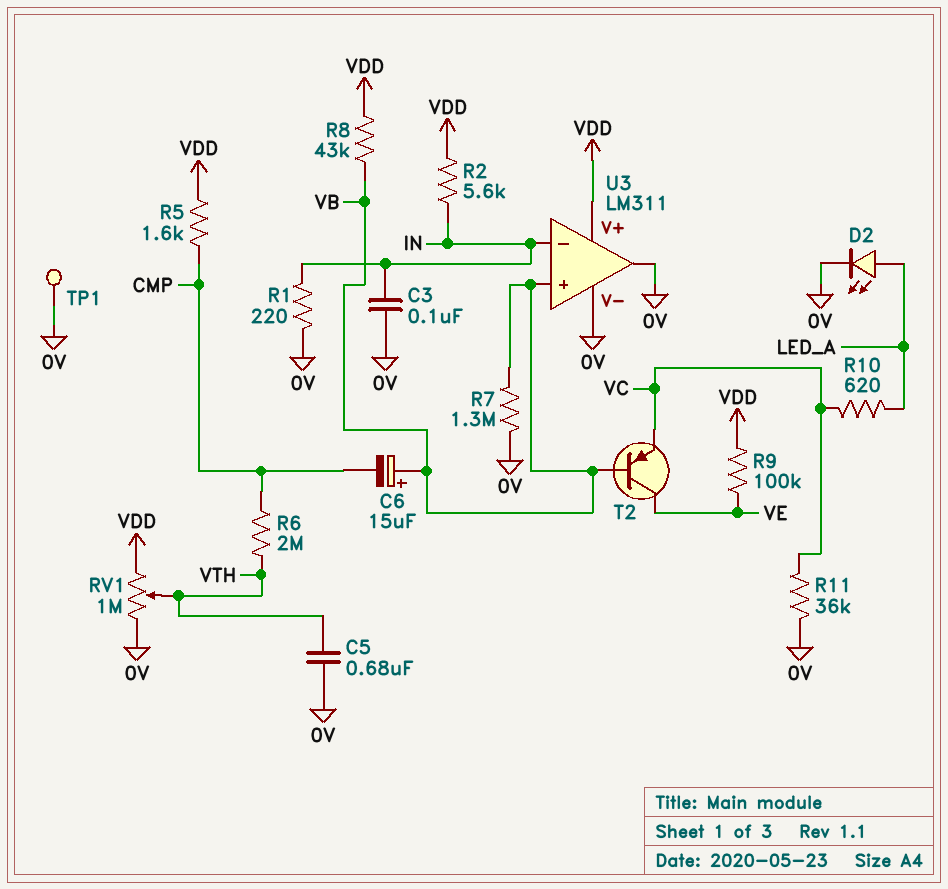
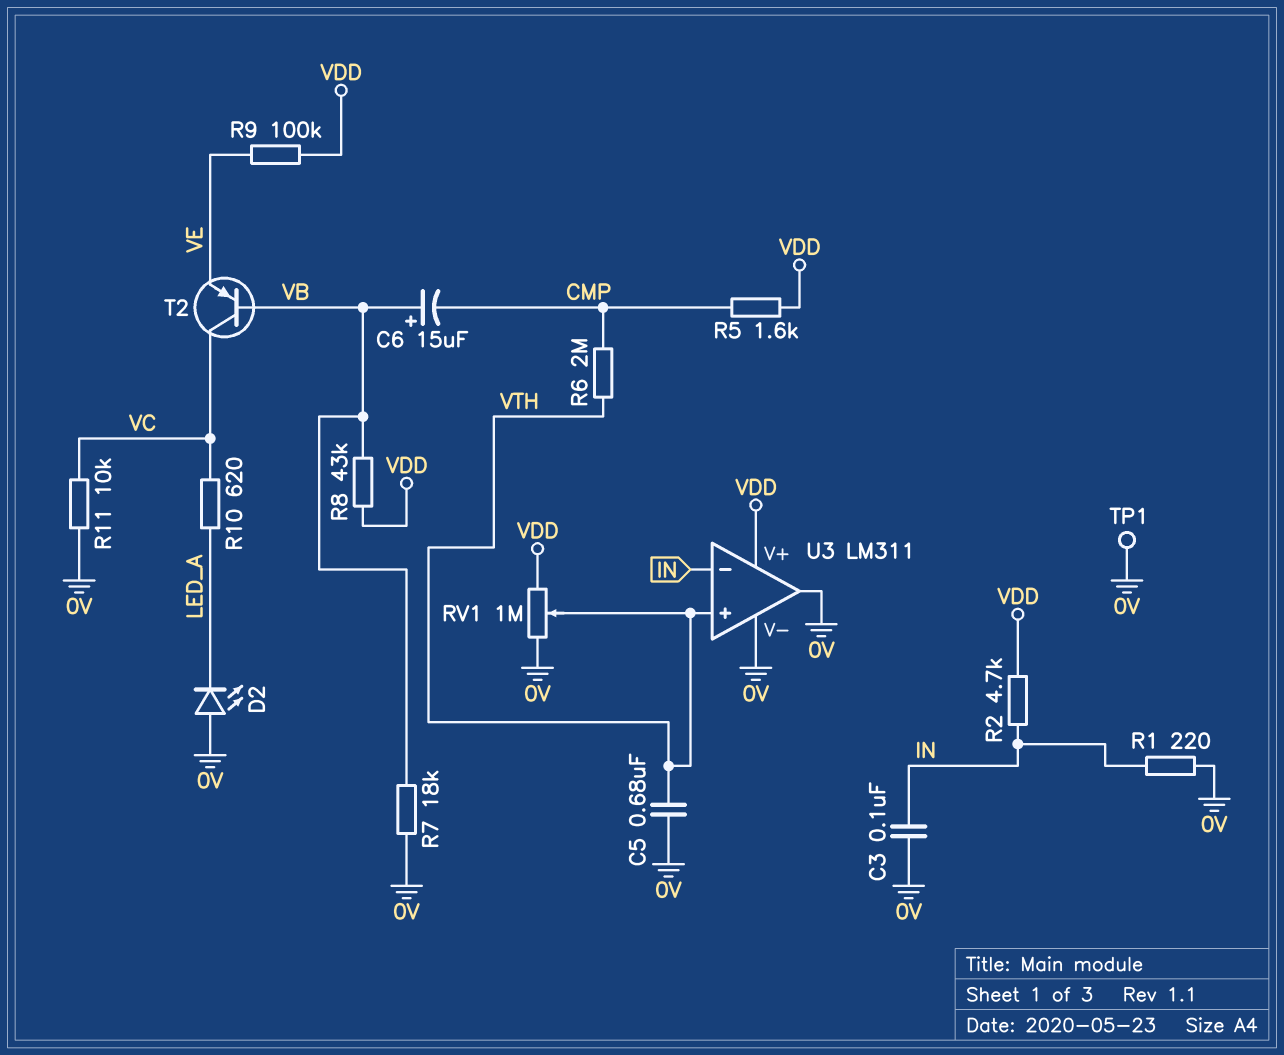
D2: LED (A LED_A, K 0V) -> LED (A 0V, K LED_A)
R2: 5.6k (IN, VDD) -> 4.7k (IN, VDD)
R7: 1.3M (0V, VB) -> 18k (0V, VB)
R11: 36k (0V, VC) -> 10k (0V, VC)
T2: PNP (B VB, C VE, E VC) -> PNP (B VB, C VC, E VE)
U3 pin in+: VB -> VTH

